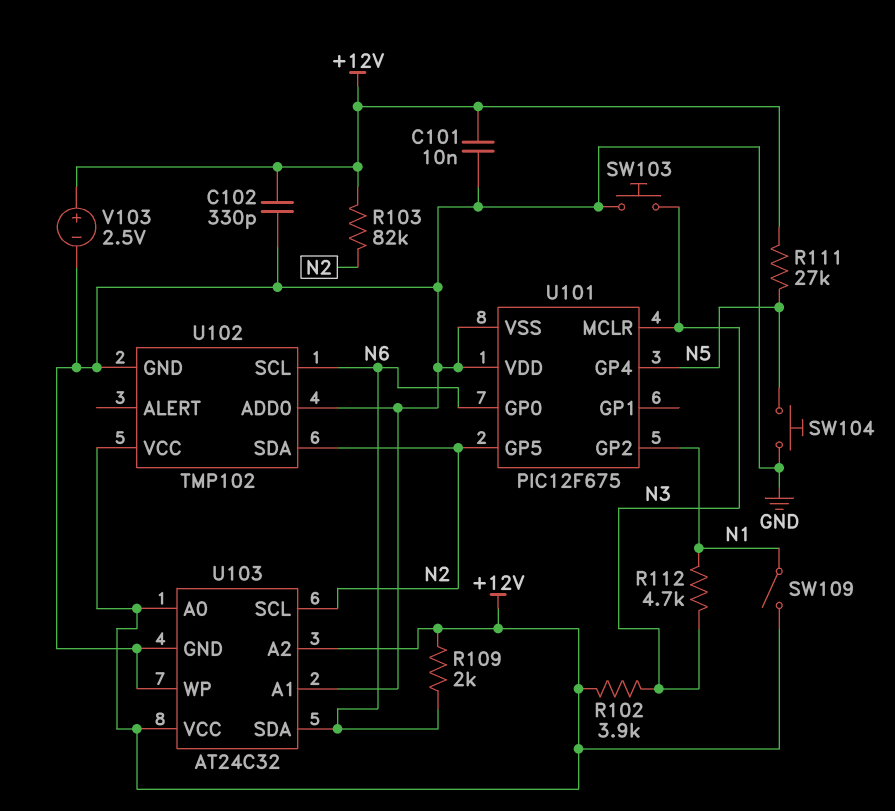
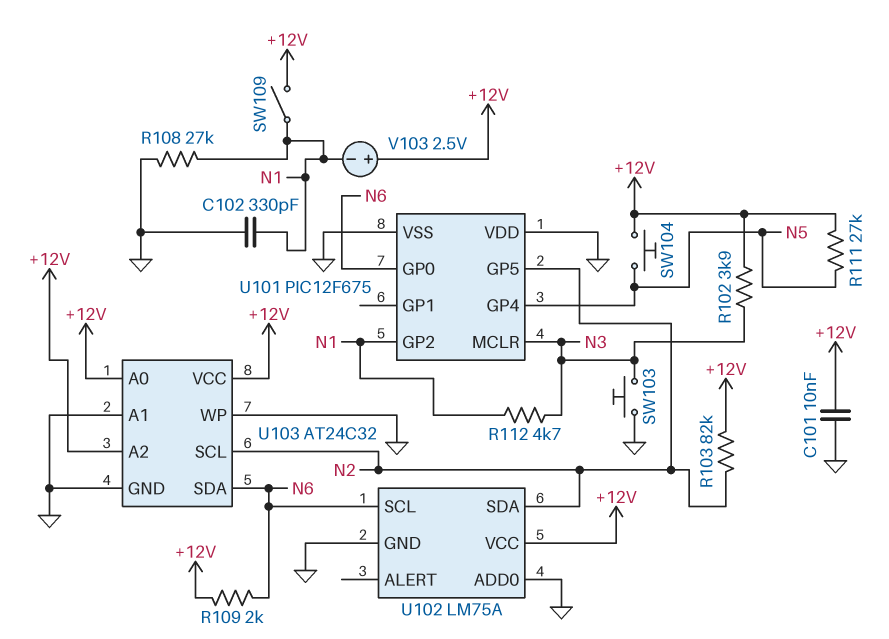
C102: 330pF (+12V, GND) -> 330pF (GND, N1)
R108: none -> 27k (GND, N1)
SW104: button (GND, N5) -> button (+12V, N5)
U102: TMP102 -> LM75A
V103: 2.5V (plus +12V, minus GND) -> 2.5V (plus +12V, minus N1)

